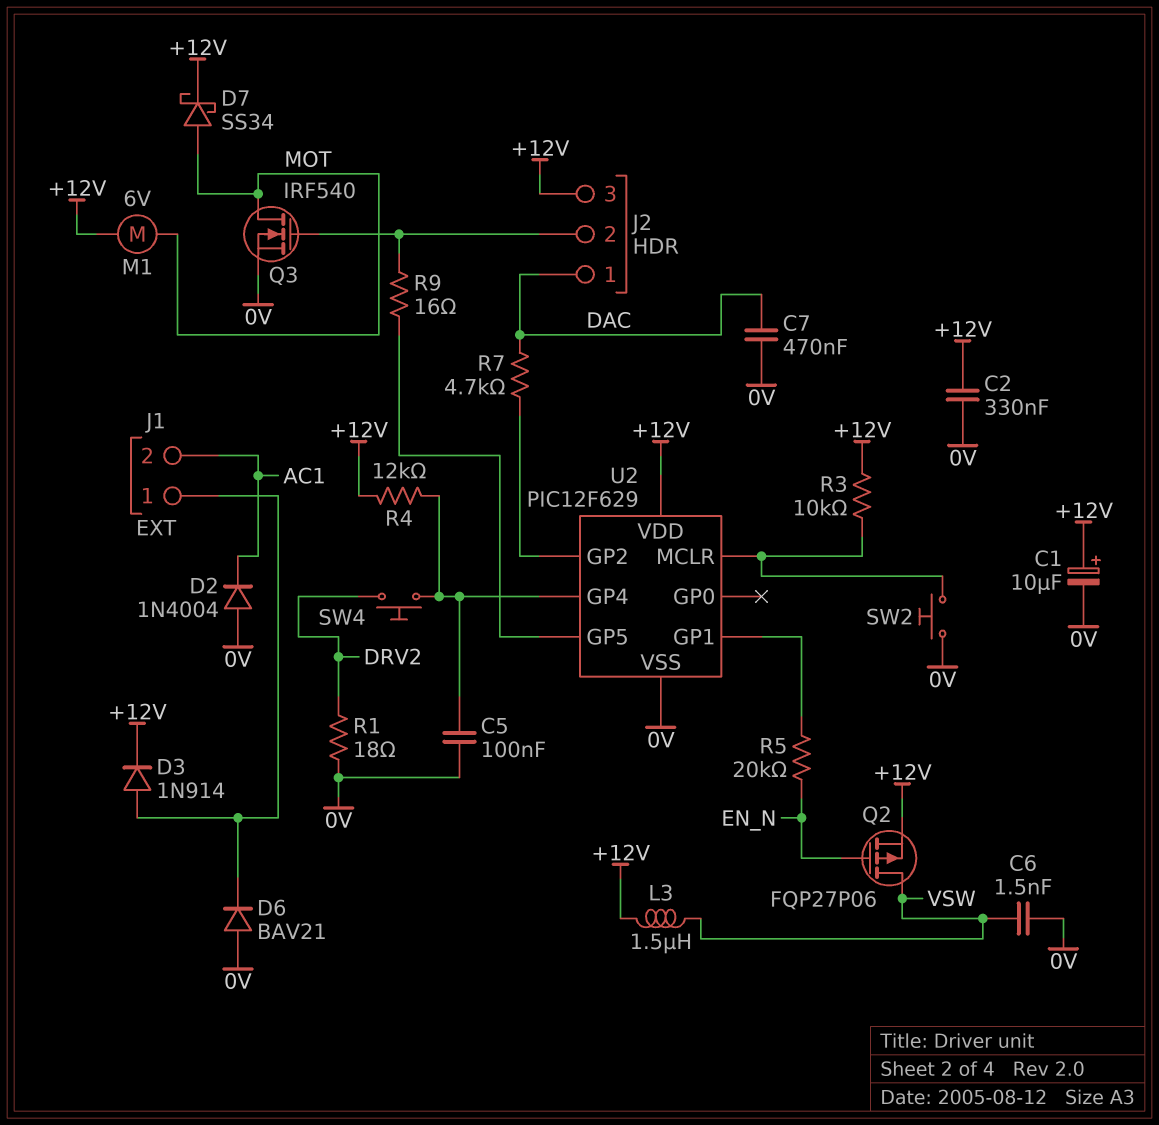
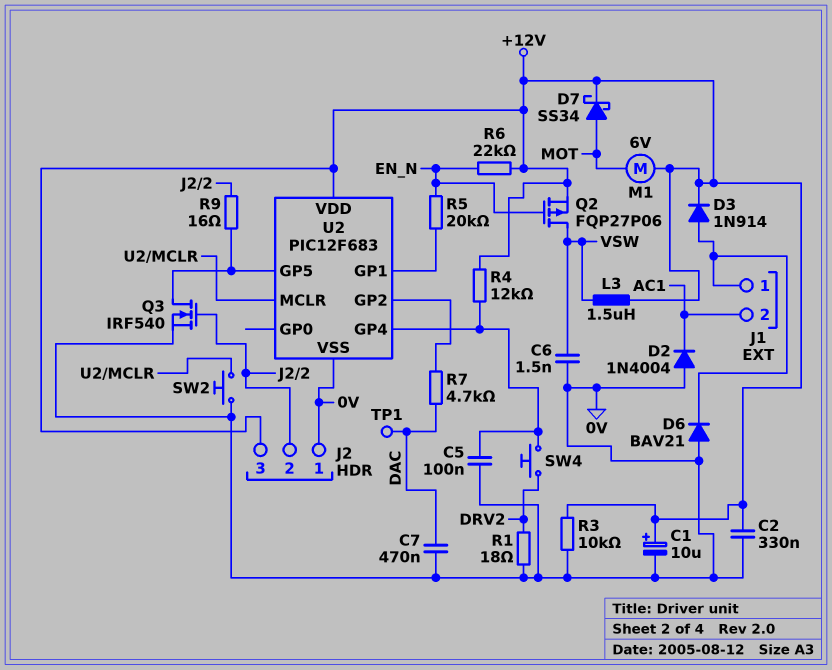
J2 pin 1: DAC -> 0V
Q3: NMOS IRF540 (G J2/2, D MOT, S 0V) -> NMOS IRF540 (G J2/2, D U2/GP5, S 0V)
R3: 10k (+12V, U2/MCLR) -> 10k (+12V, 0V)
R6: none -> 22k (+12V, EN_N)
TP1: none -> test point (DAC)
U2: PIC12F629 -> PIC12F683

